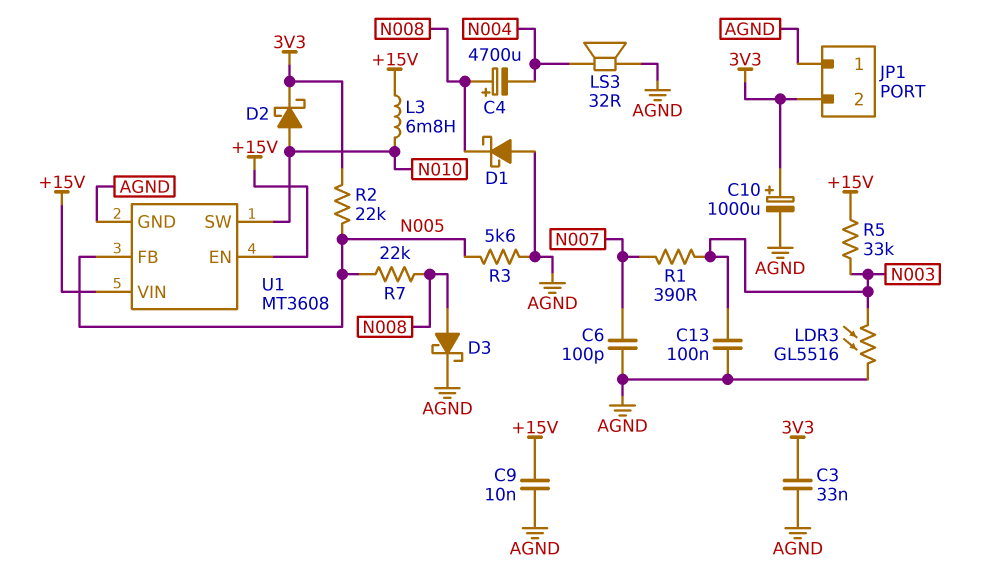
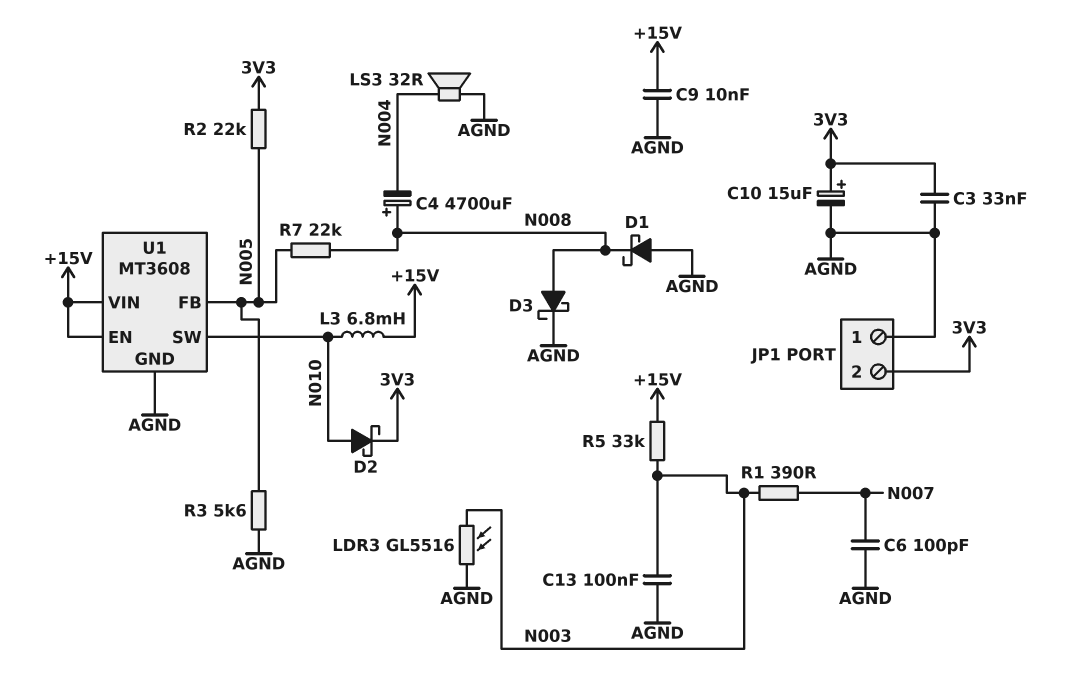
C10: 1000uF (plus 3V3, minus AGND) -> 15uF (plus 3V3, minus AGND)

